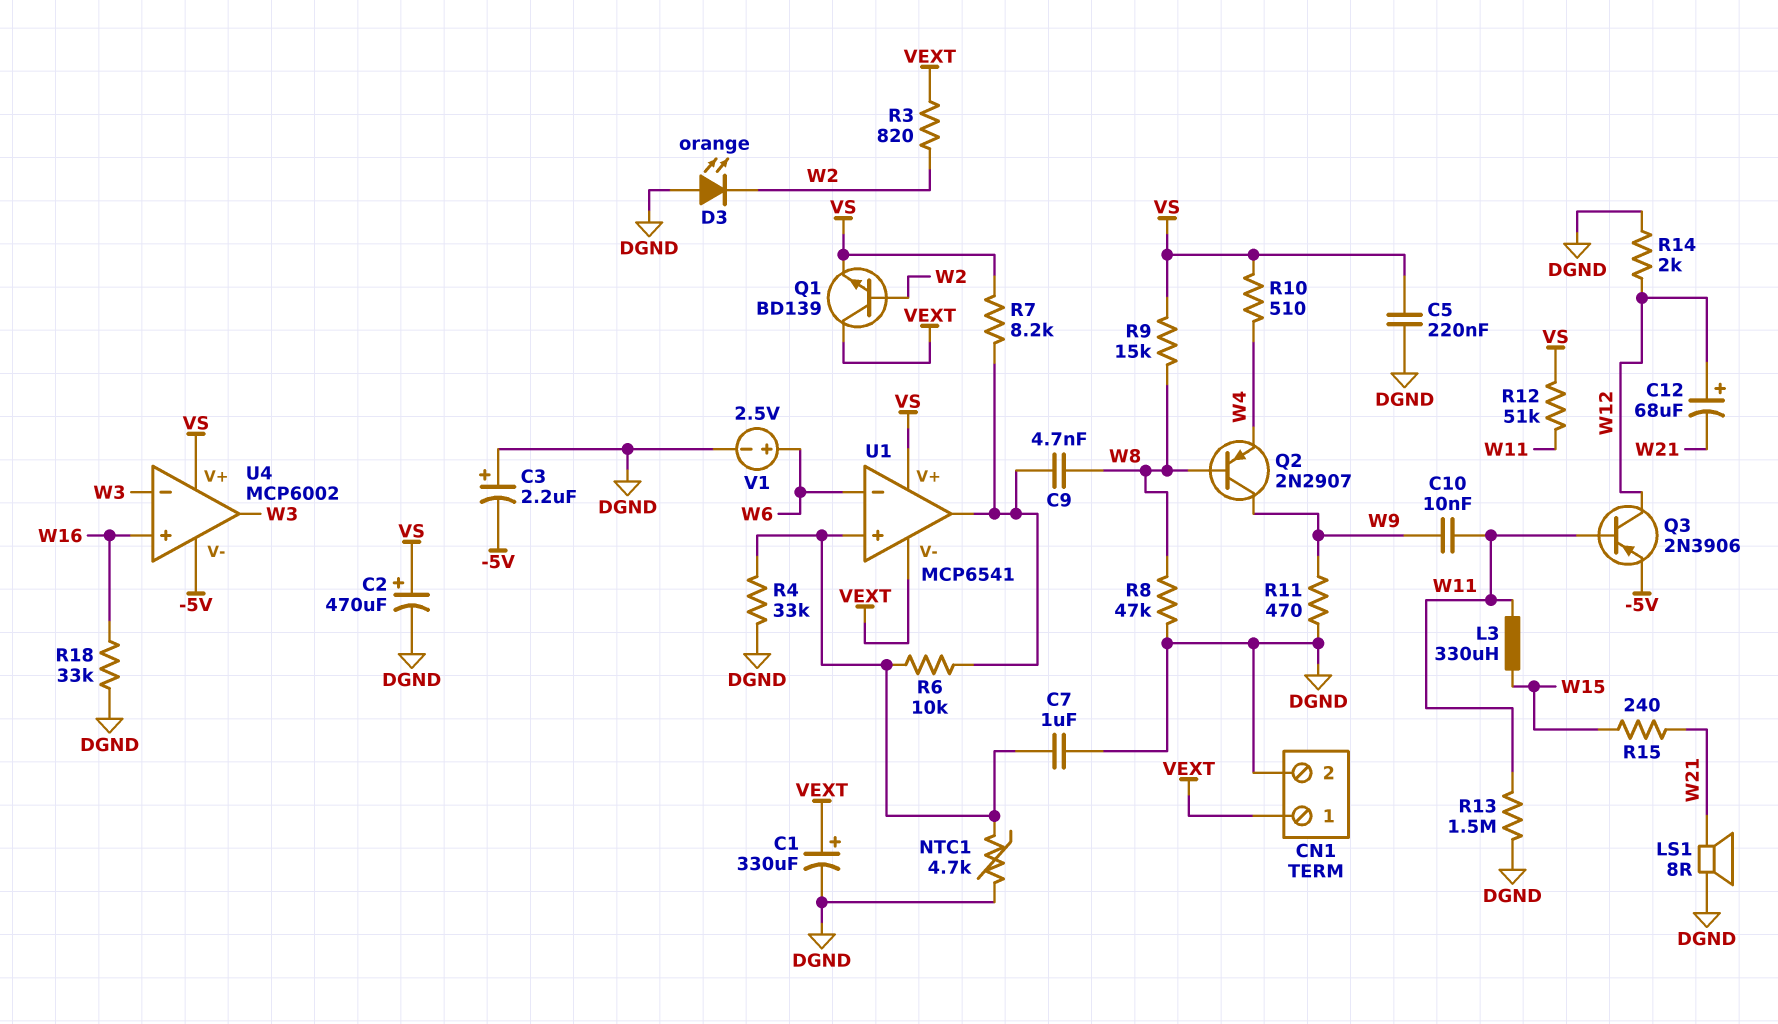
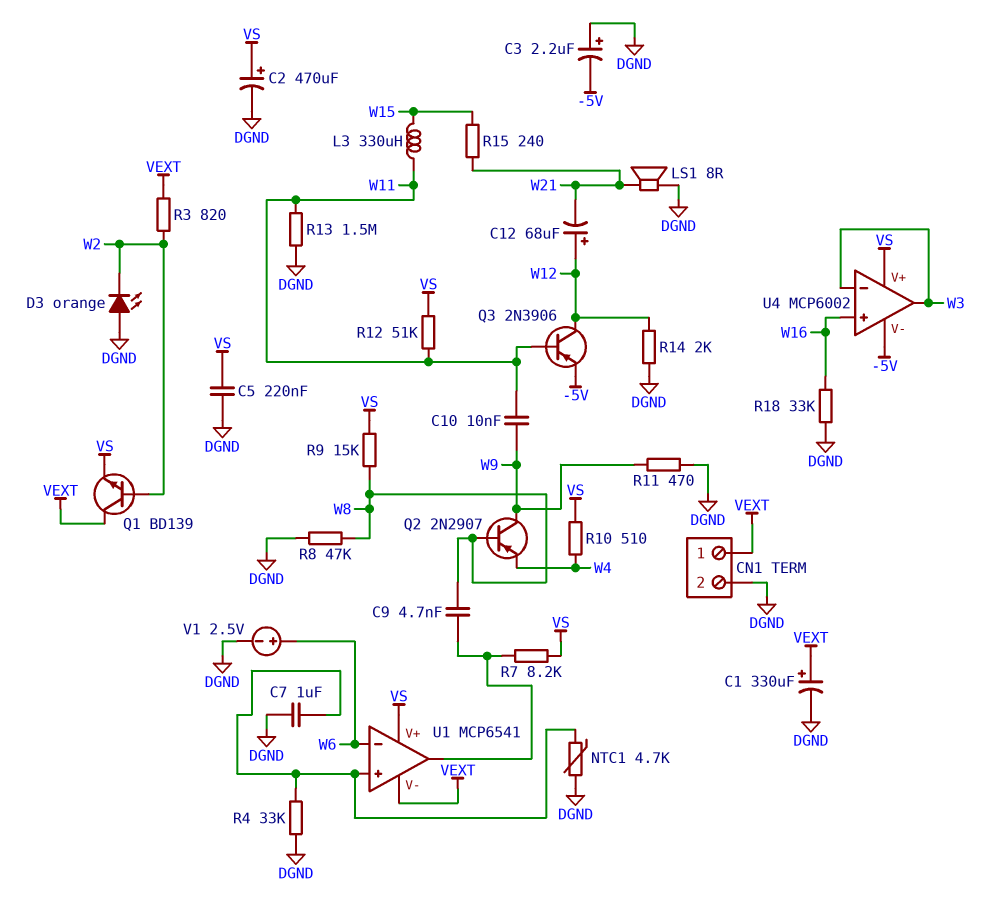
R6: 10k (U1/in+, U1/out) -> none

